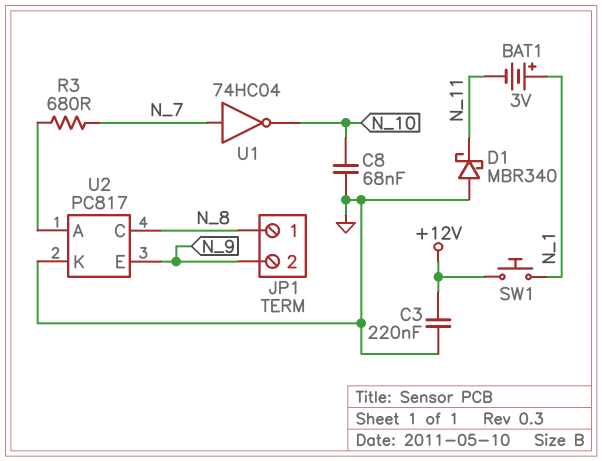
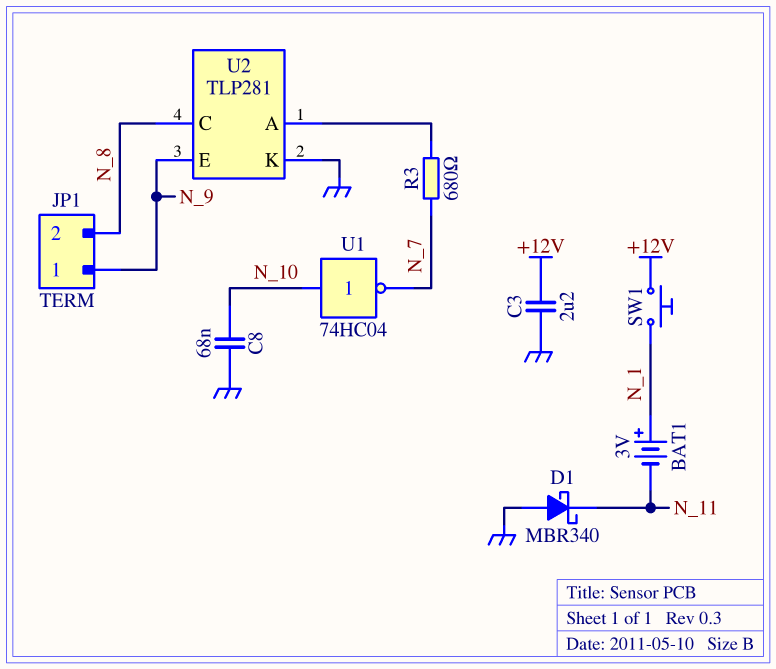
C3: 220nF (+12V, GND) -> 2.2uF (+12V, GND)
JP1 pin 1: N_8 -> N_9
JP1 pin 2: N_9 -> N_8
U1: NOT 74HC04 (in N_7, out N_10) -> NOT 74HC04 (in N_10, out N_7)
U2: PC817 -> TLP281

